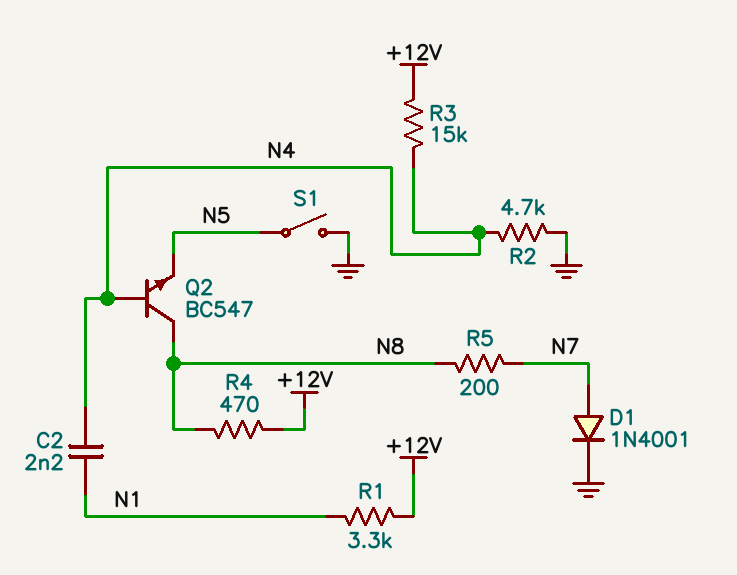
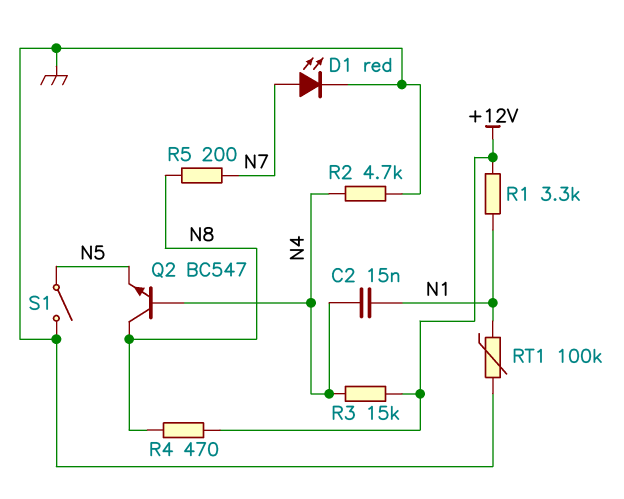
C2: 2.2nF (N1, N4) -> 15nF (N1, N4)
D1: diode 1N4001 (A N7, K GND) -> LED red (A N7, K GND)
RT1: none -> 100k (GND, N1)

